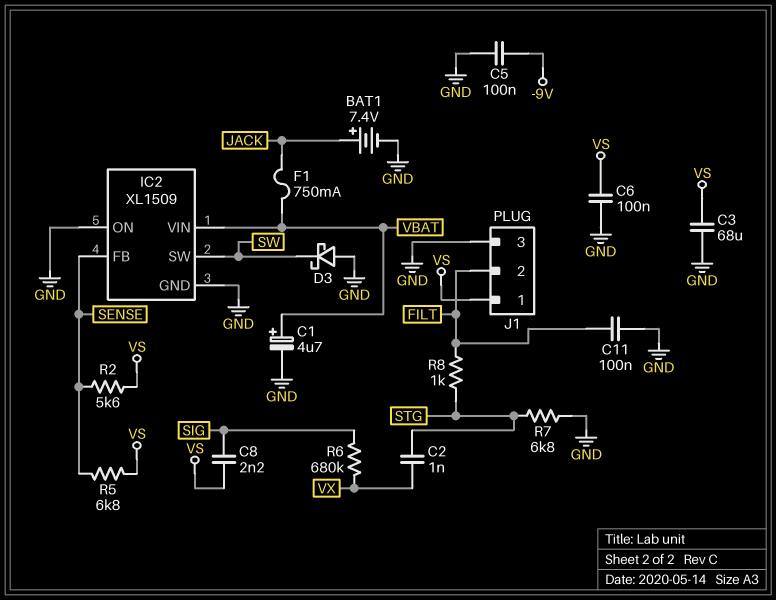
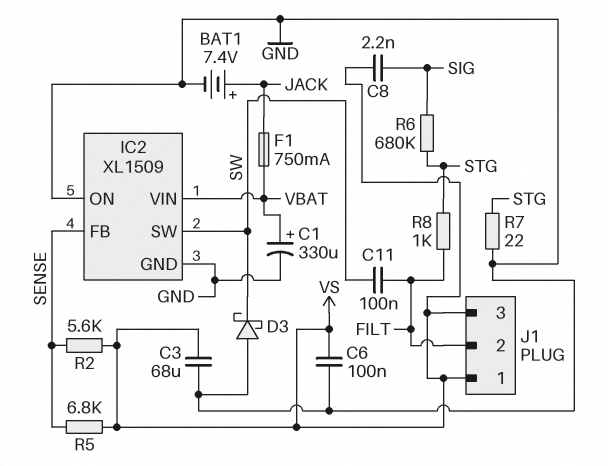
C1: 4.7uF (plus VBAT, minus GND) -> 330uF (plus VBAT, minus GND)
C2: 1nF (STG, VX) -> none
C5: 100nF (-9V, GND) -> none
C11: 100nF (FILT, GND) -> 100nF (FILT, SW)
J1 pin 3: GND -> VS
R6: 680k (SIG, VX) -> 680k (SIG, STG)
R7: 6.8k (GND, STG) -> 22 (GND, STG)

